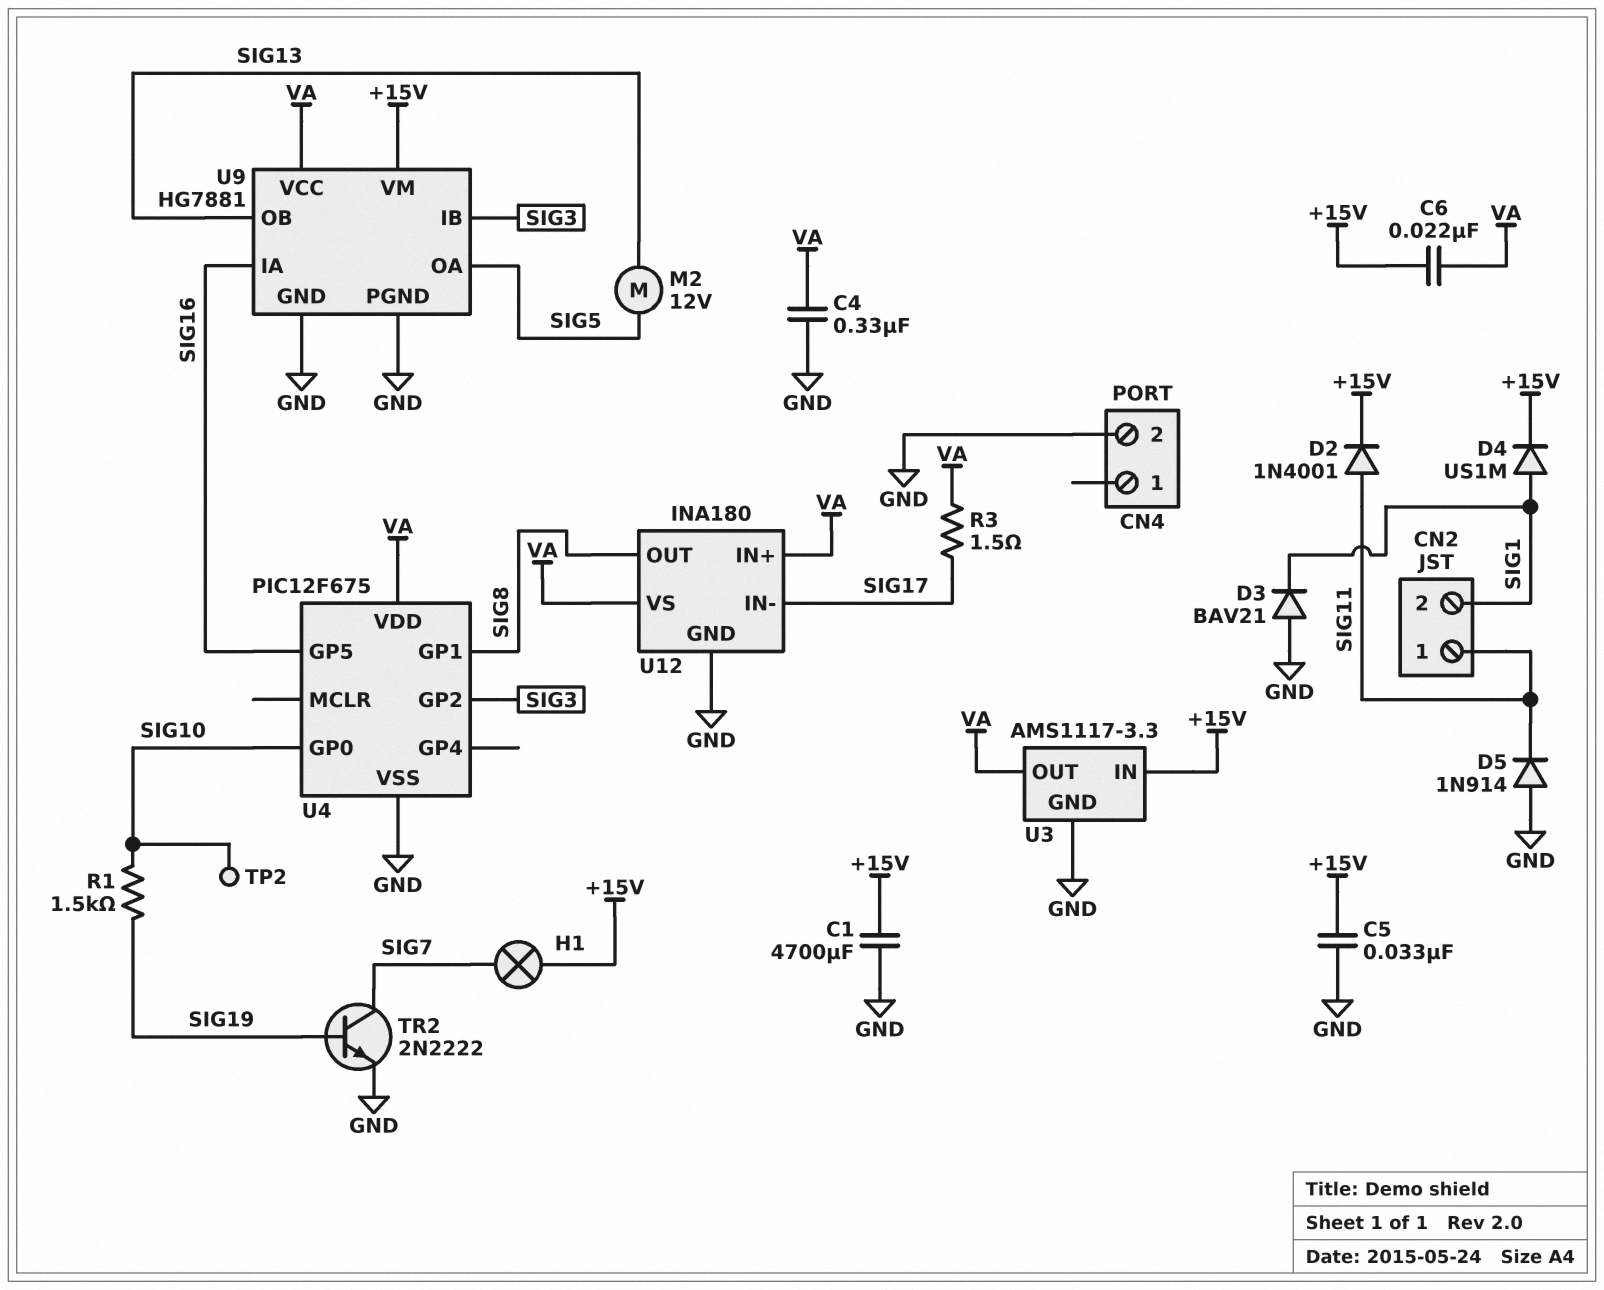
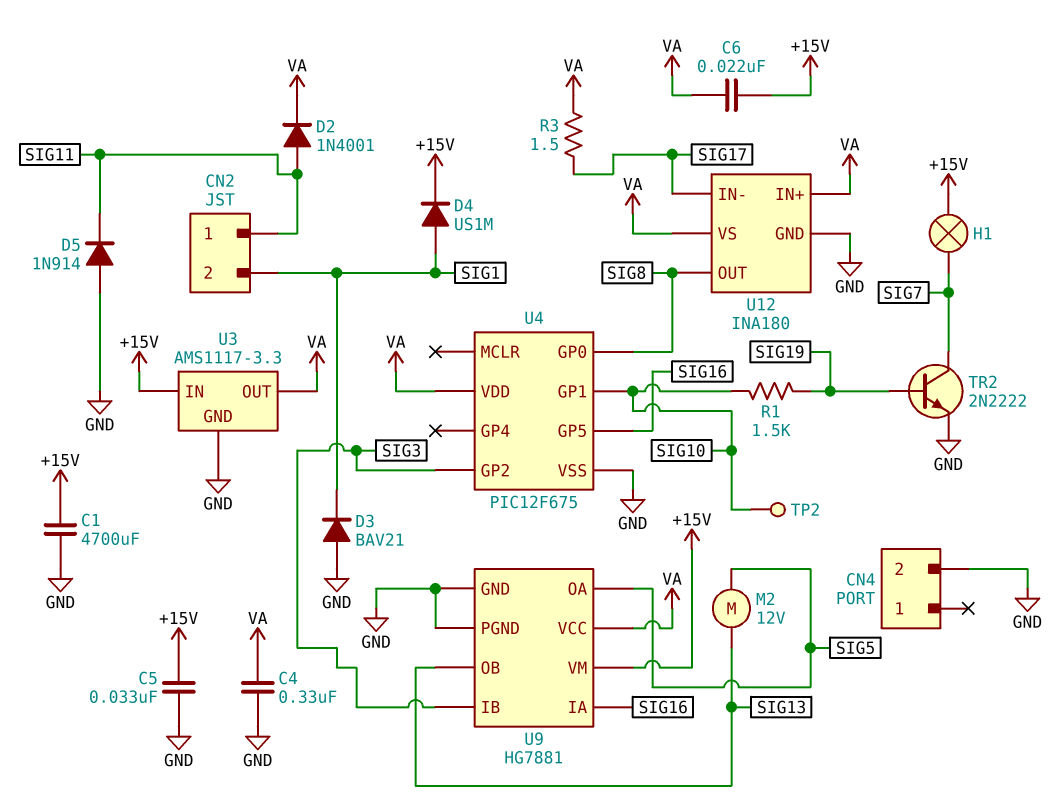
D2: diode 1N4001 (A SIG11, K +15V) -> diode 1N4001 (A SIG11, K VA)
U4 pin GP0: SIG10 -> SIG8
U4 pin GP1: SIG8 -> SIG10

